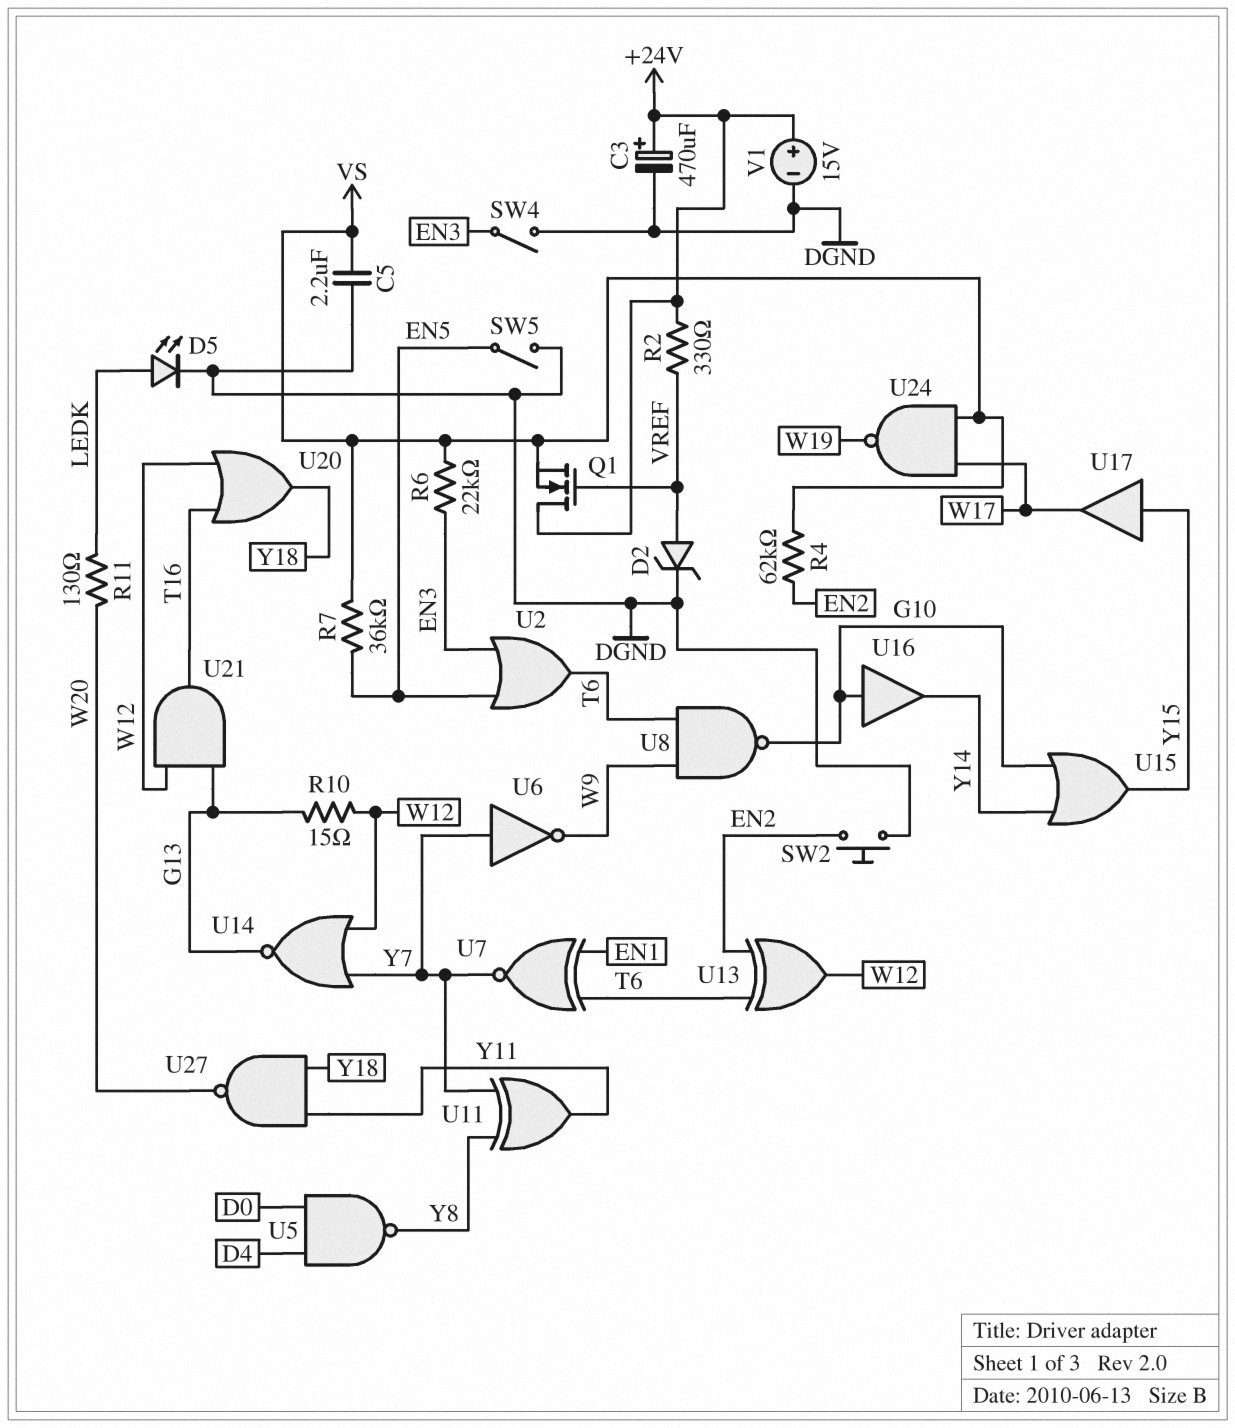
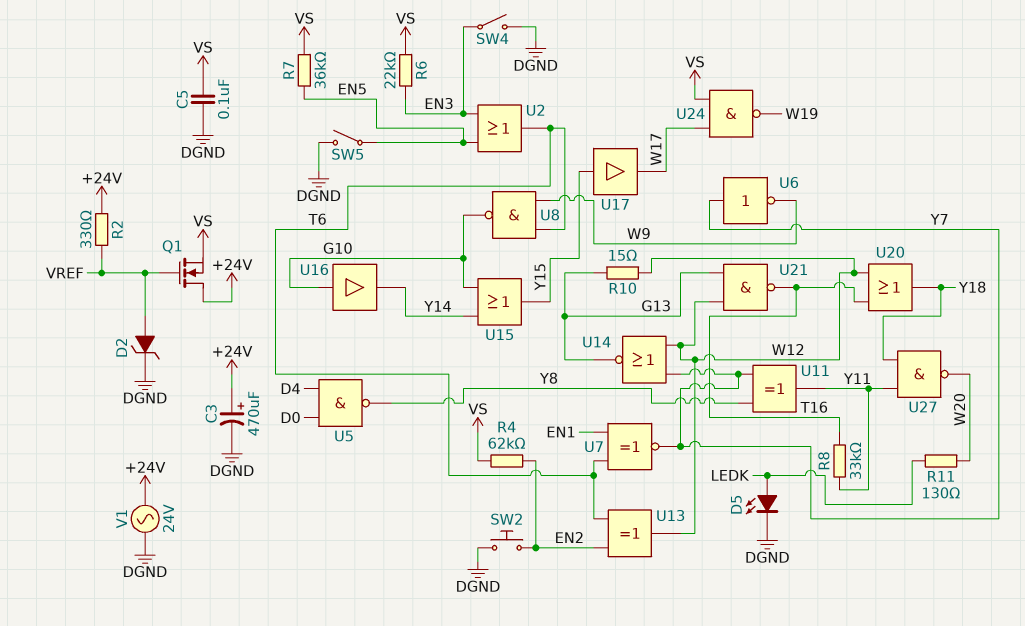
C5: 2.2uF (DGND, VS) -> 100nF (DGND, VS)
R8: none -> 33k (T16, Y11)
U21: AND (in G13, in W12, out T16) -> NAND (in G13, in W12, out T16)
V1: 15V (plus +24V, minus DGND) -> AC 24V (+24V, DGND)

